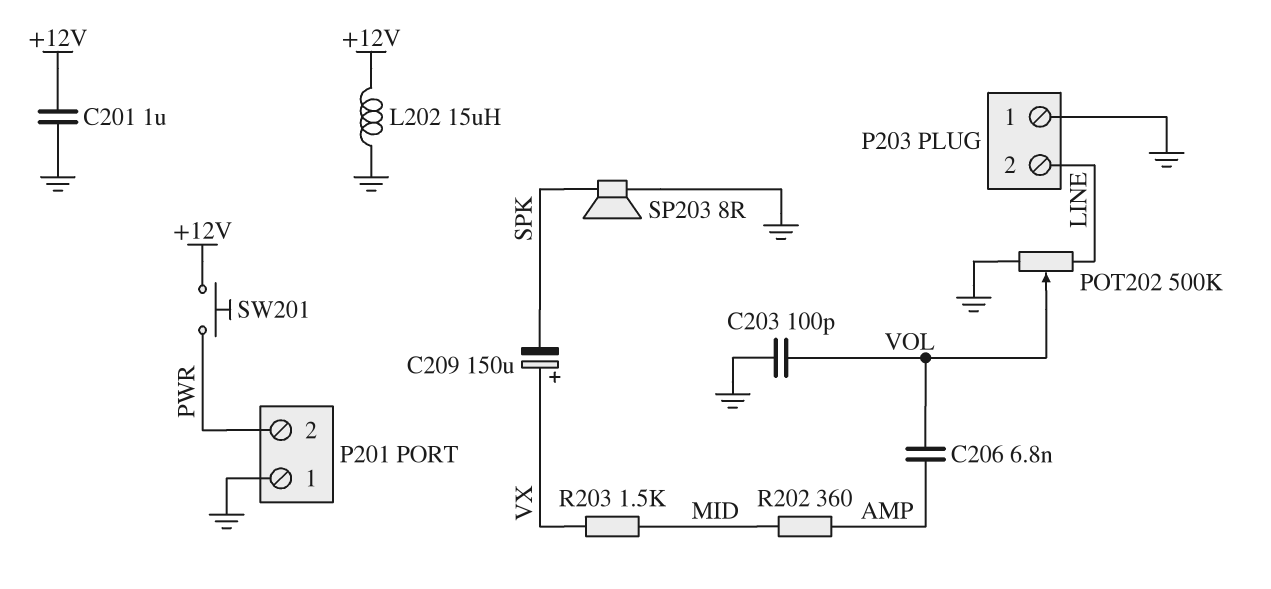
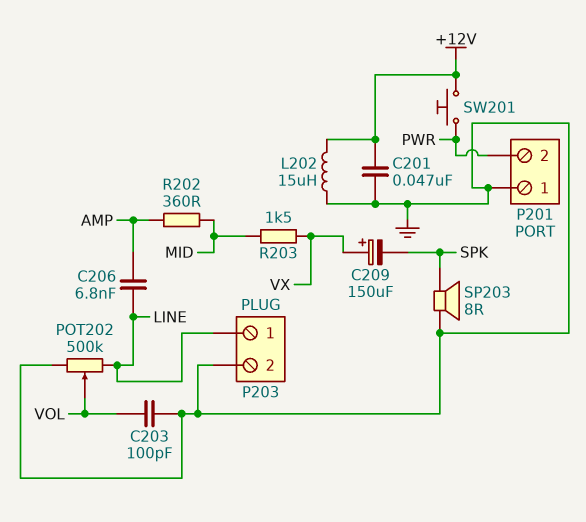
C201: 1uF (+12V, GND) -> 47nF (+12V, GND)
C206: 6.8nF (AMP, VOL) -> 6.8nF (AMP, LINE)
P203 pin 1: GND -> LINE
P203 pin 2: LINE -> GND

